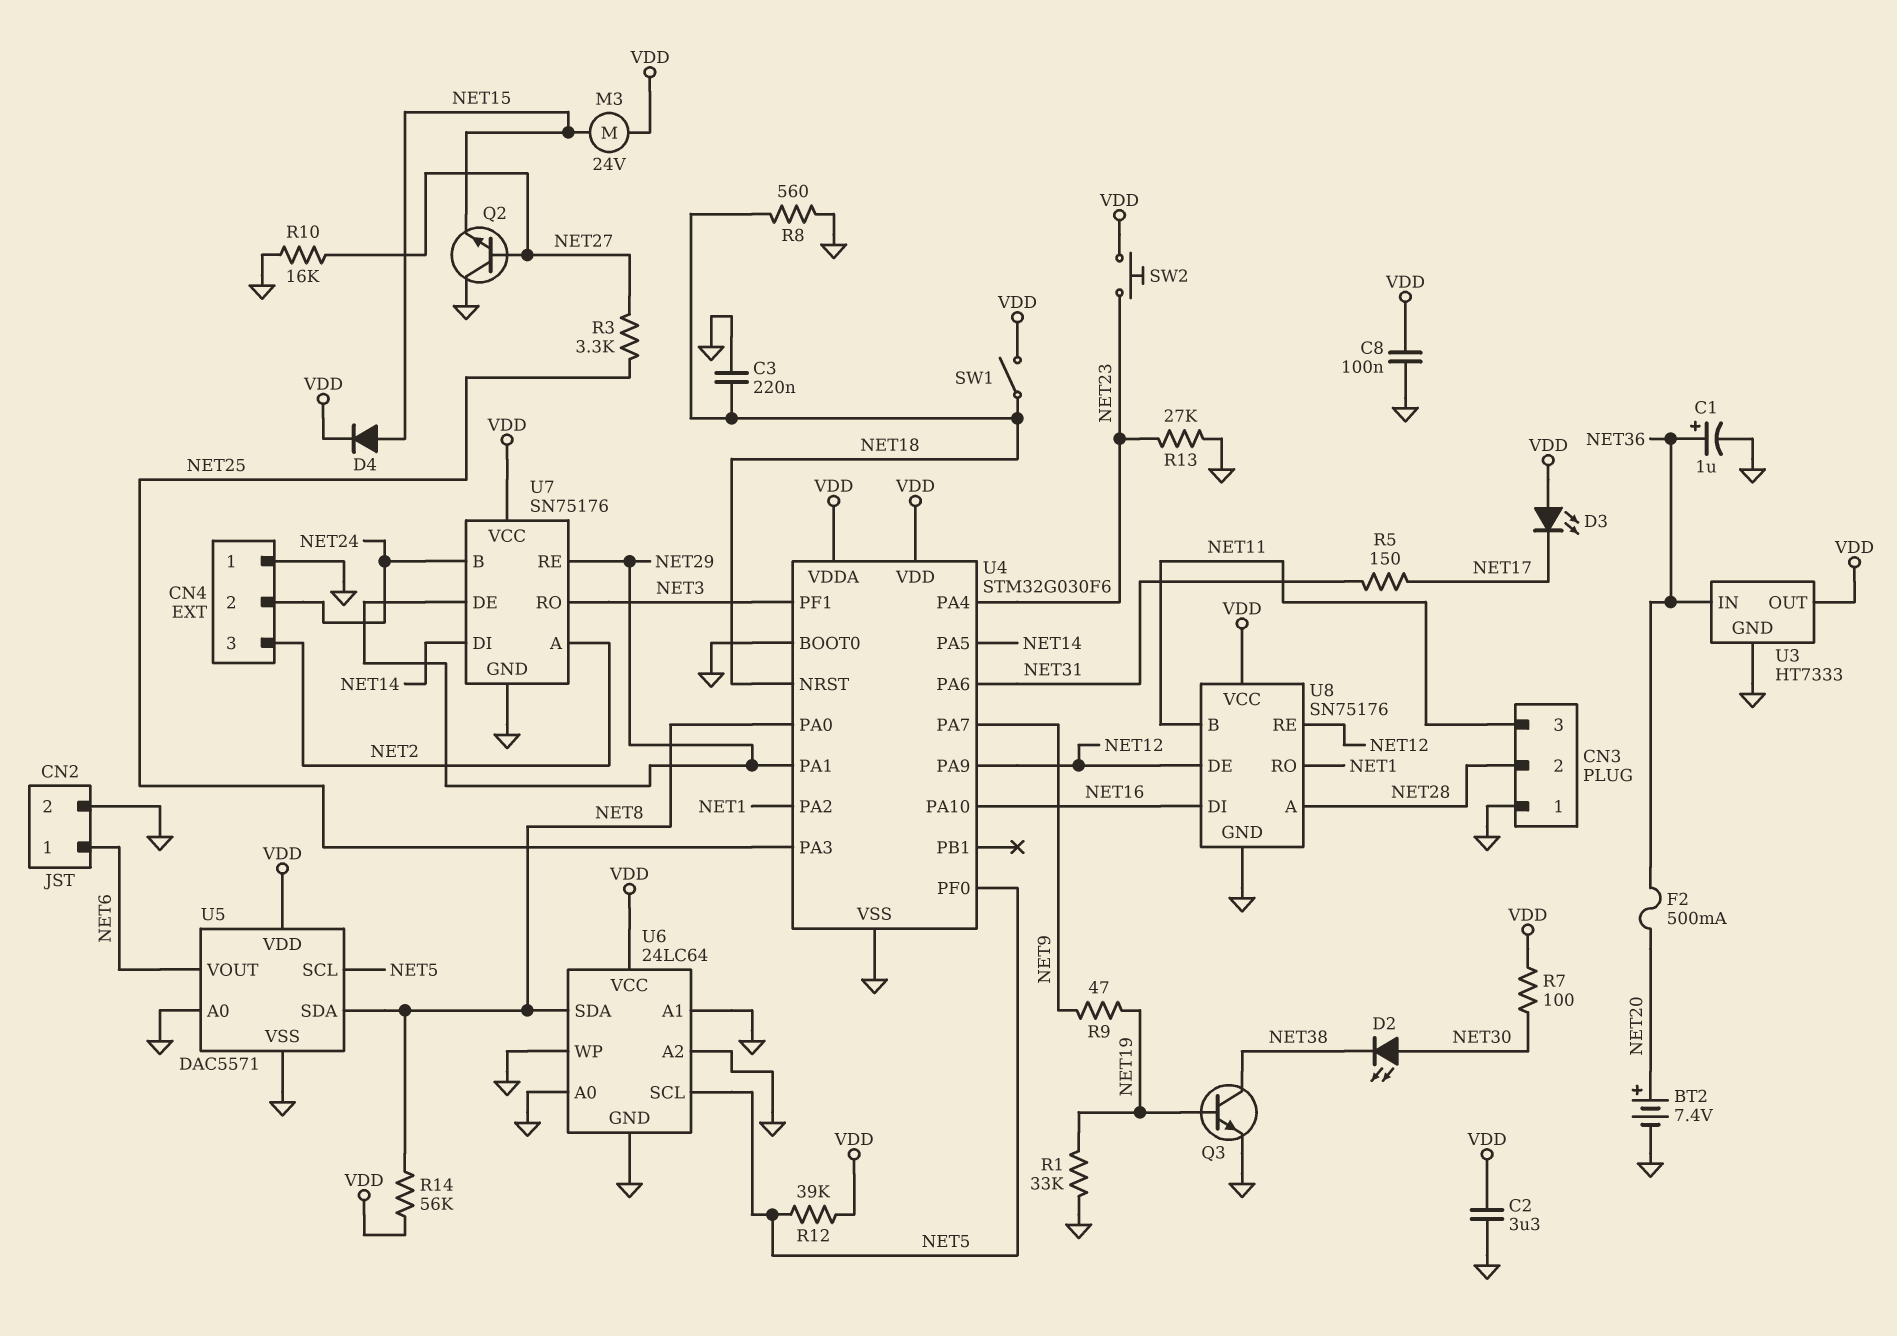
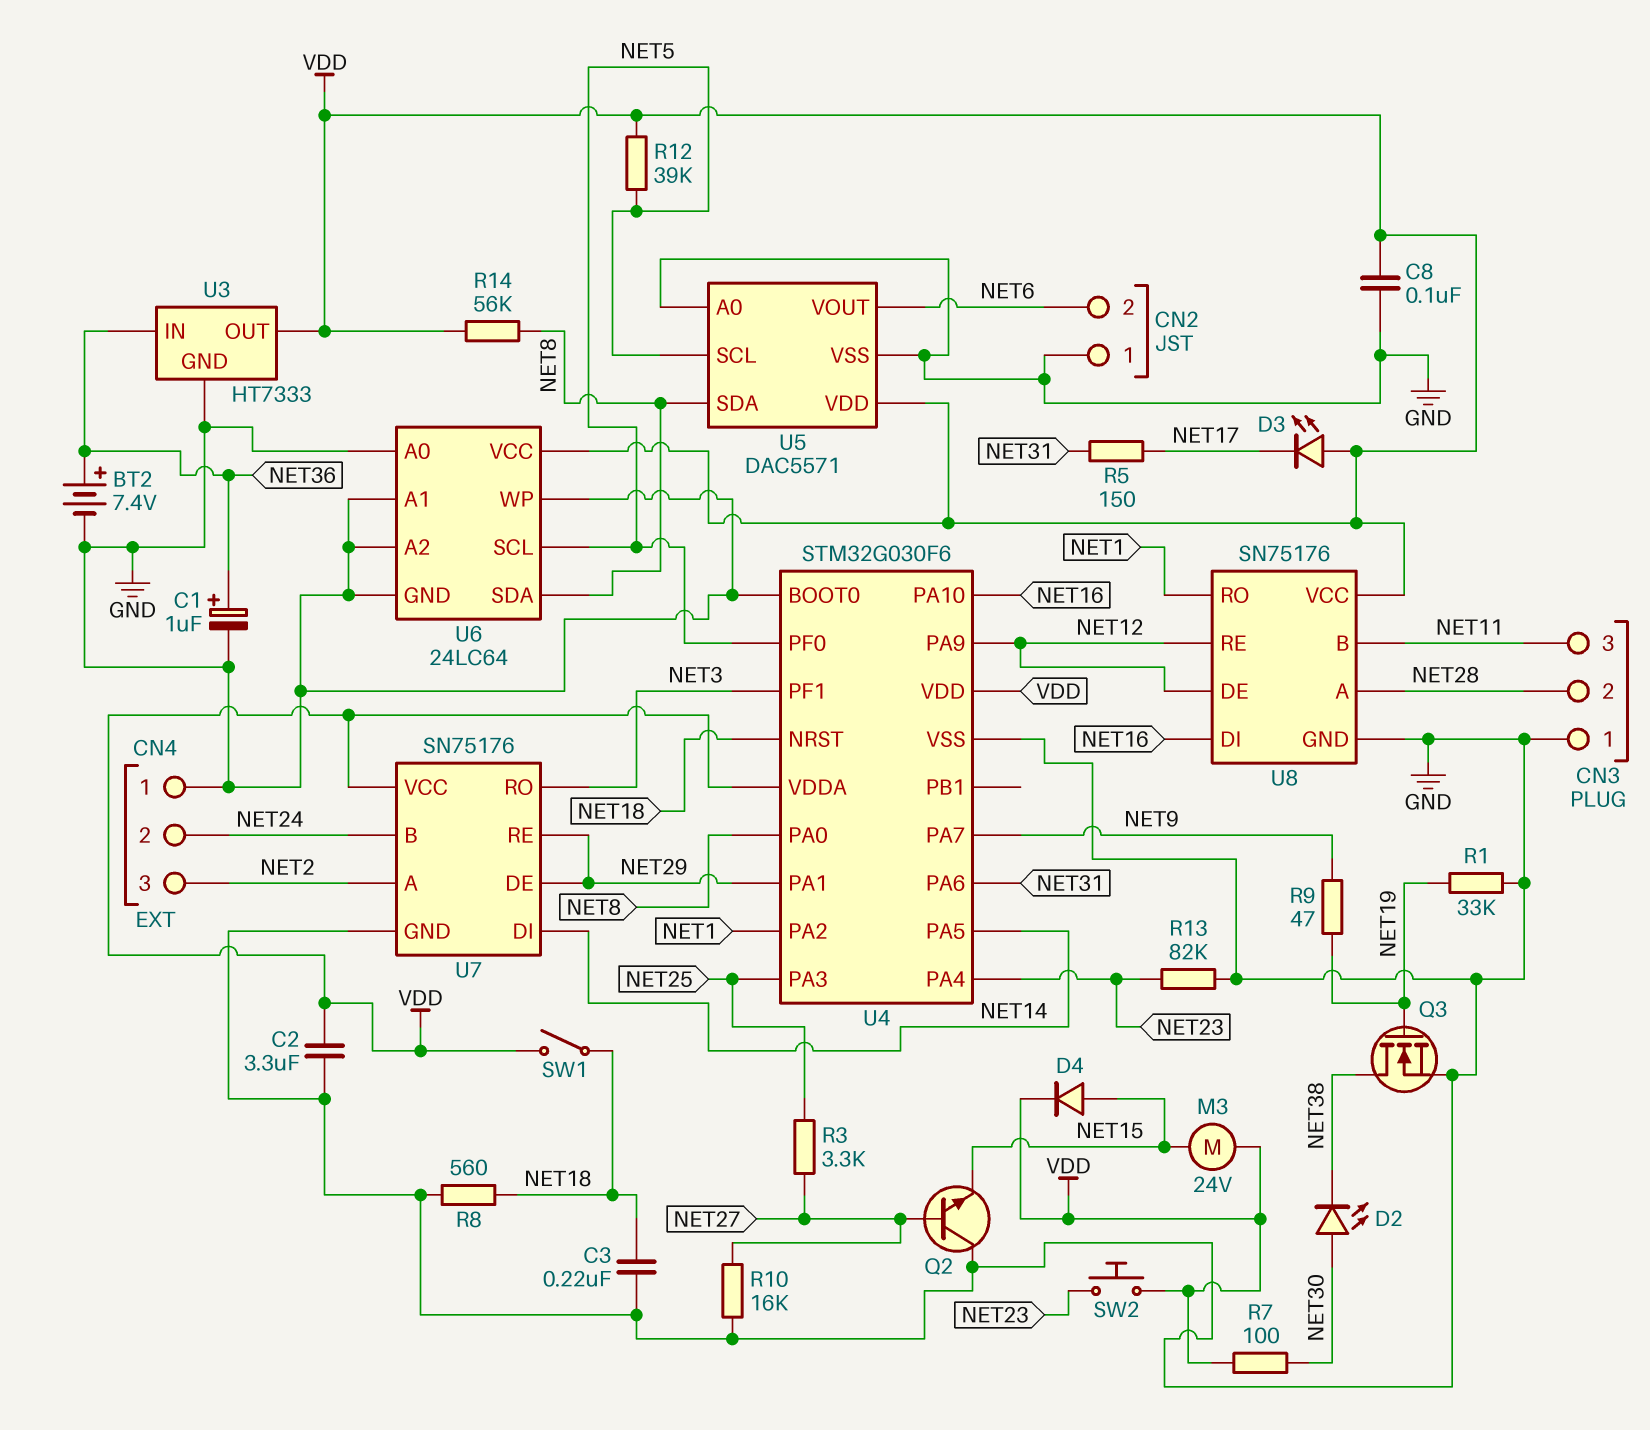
BT2: 7.4V (plus NET20, minus GND) -> 7.4V (plus NET36, minus GND)
CN2 pin 1: NET6 -> GND
CN2 pin 2: GND -> NET6
F2: 500mA (NET20, NET36) -> none
Q3: NPN (B NET19, C NET38, E GND) -> NMOS (G NET19, D NET38, S GND)
R13: 27k (GND, NET23) -> 82k (GND, NET23)

